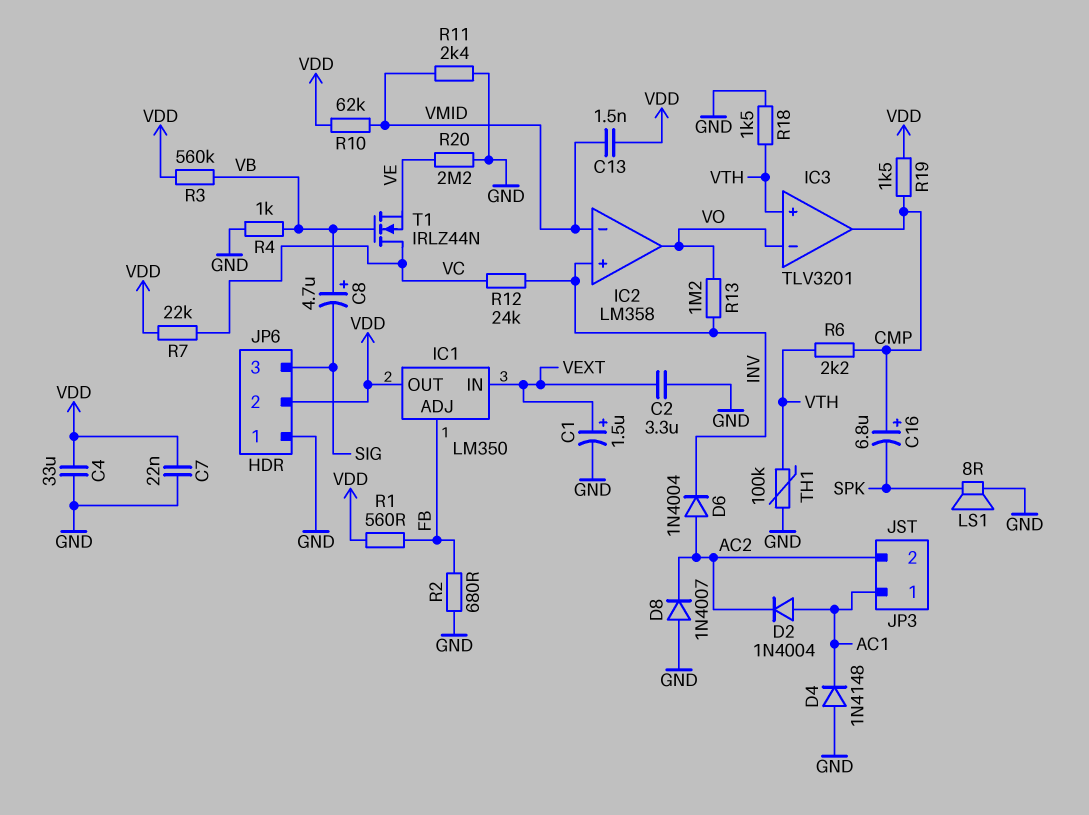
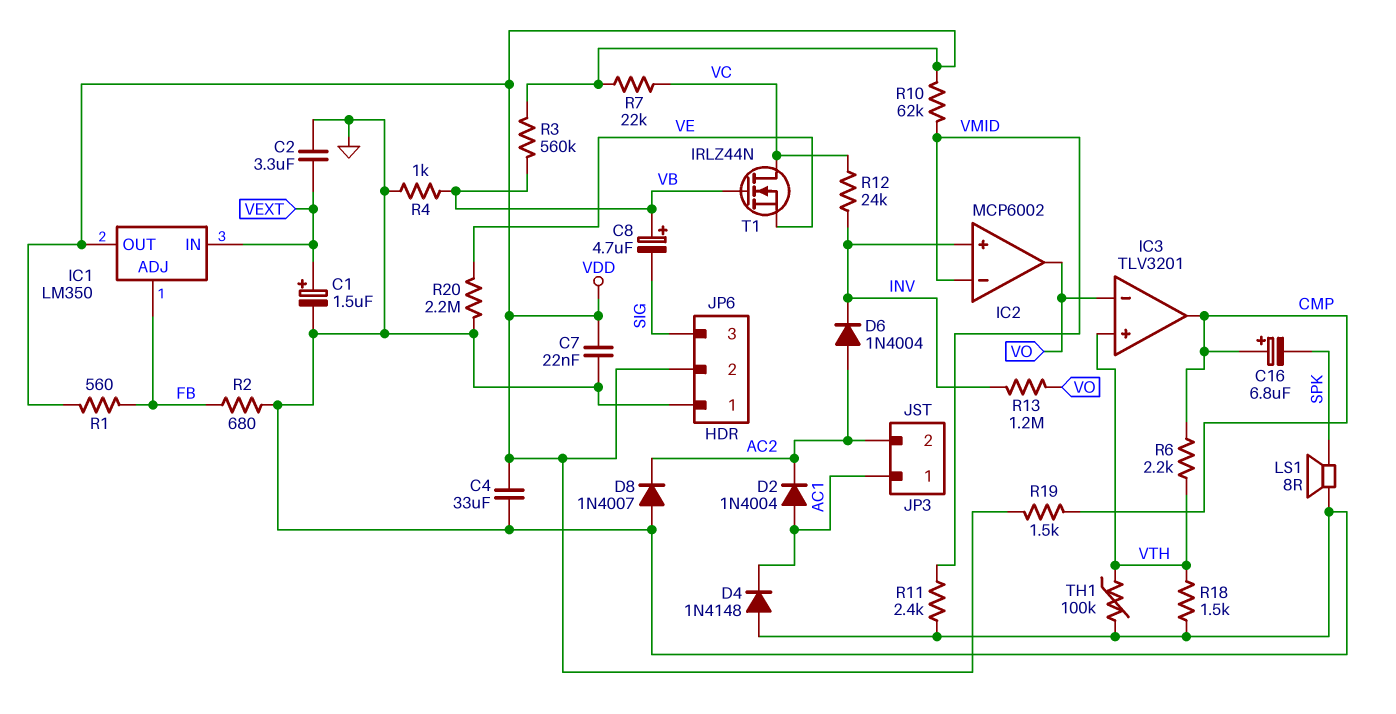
C13: 1.5nF (VDD, VMID) -> none
IC2: LM358 -> MCP6002

